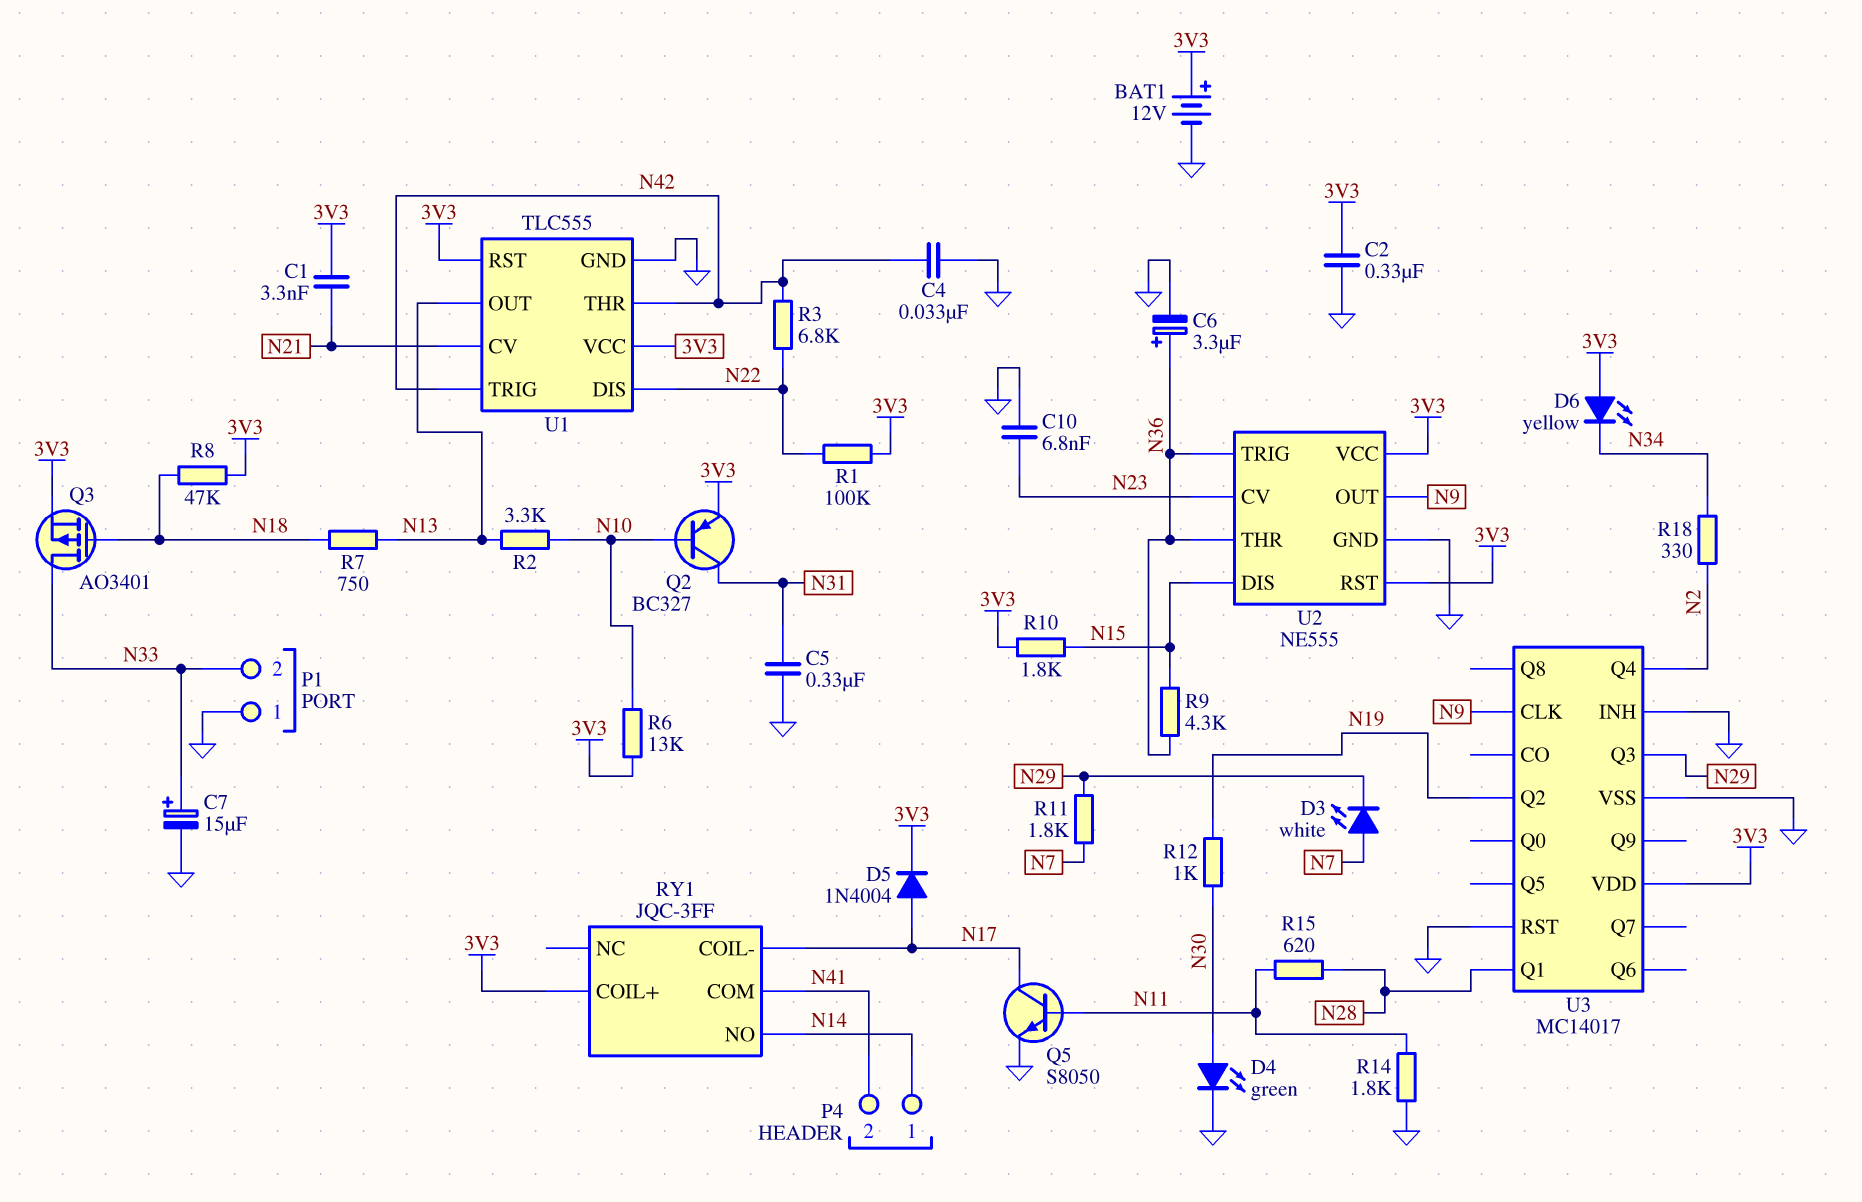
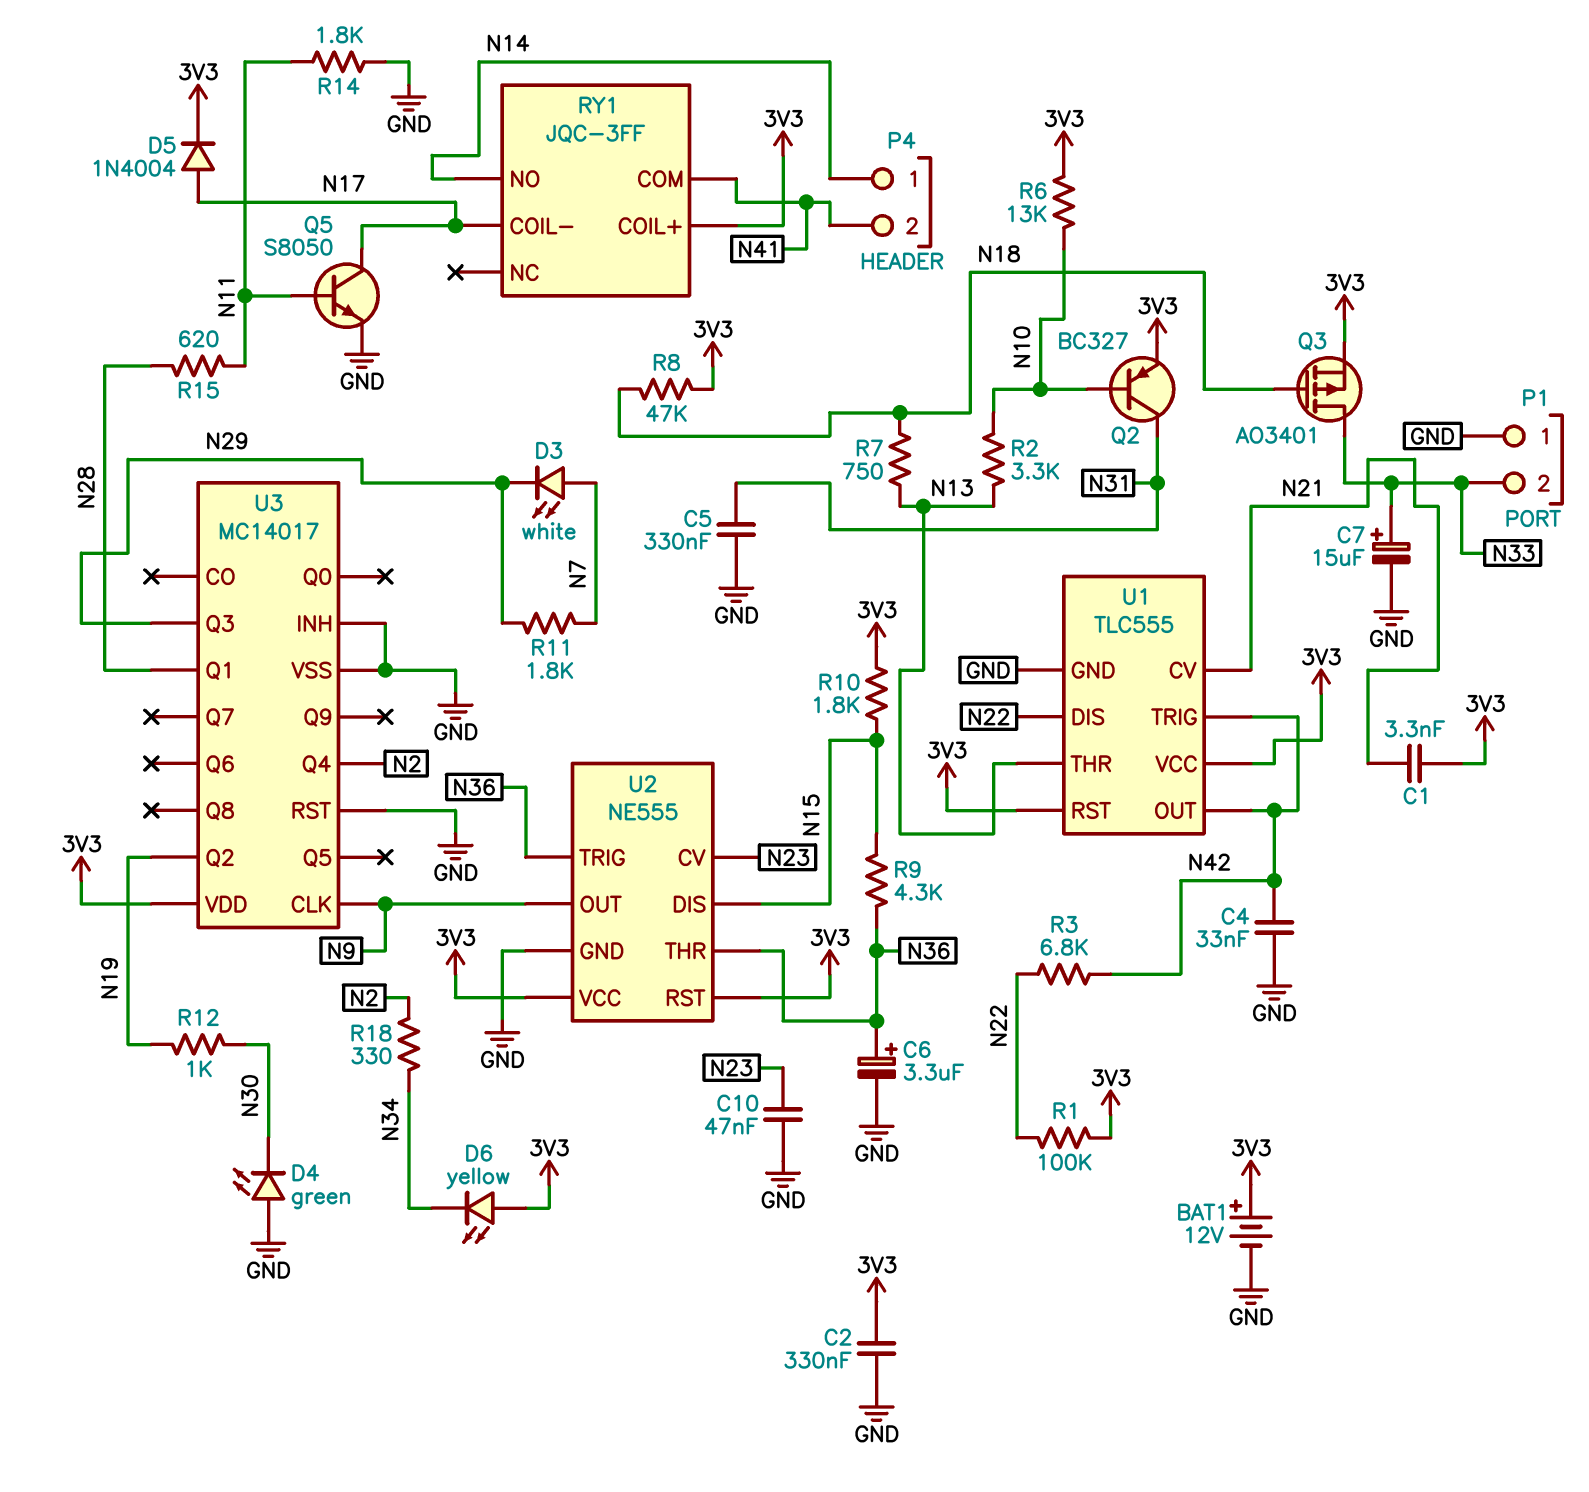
C10: 6.8nF (GND, N23) -> 47nF (GND, N23)
D4: LED green (A N30, K GND) -> LED green (A GND, K N30)
U1 pin OUT: N13 -> N42
U1 pin THR: N42 -> N13

